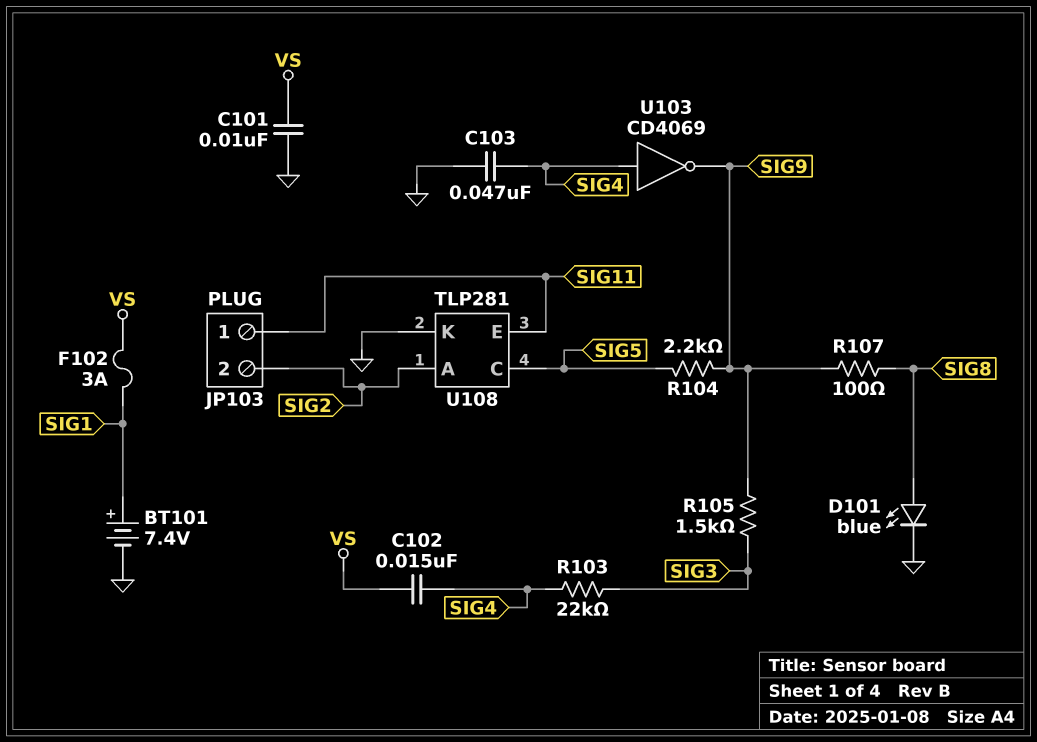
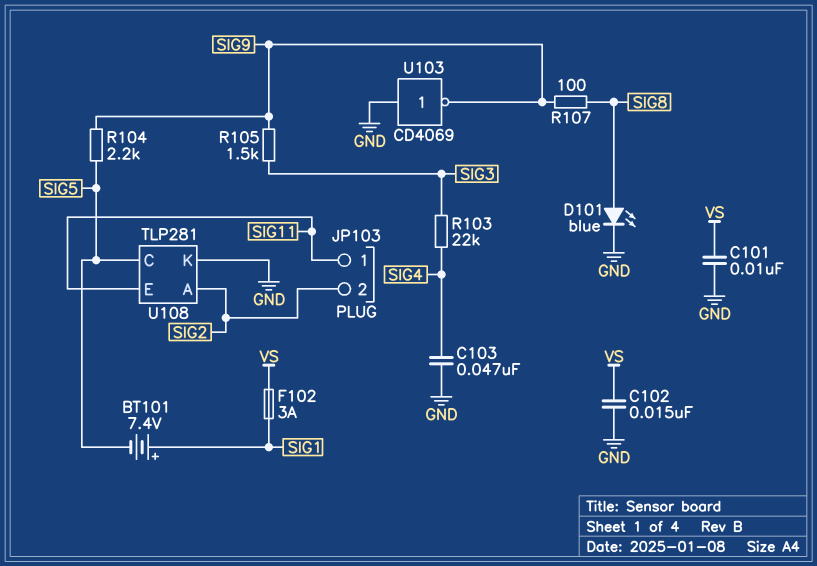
BT101: 7.4V (plus SIG1, minus GND) -> 7.4V (plus SIG1, minus SIG5)
C102: 15nF (SIG4, VS) -> 15nF (GND, VS)
U103: NOT CD4069 (in SIG4, out SIG9) -> NOT CD4069 (in GND, out SIG9)

